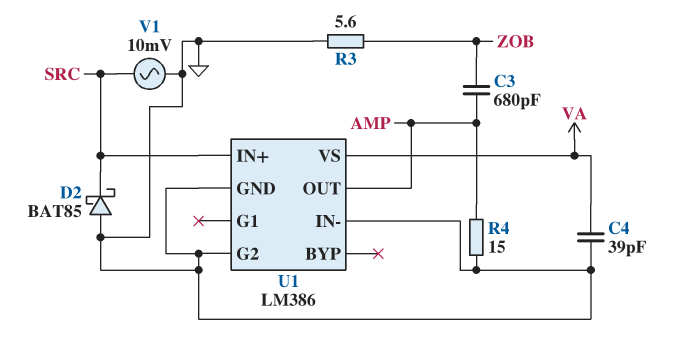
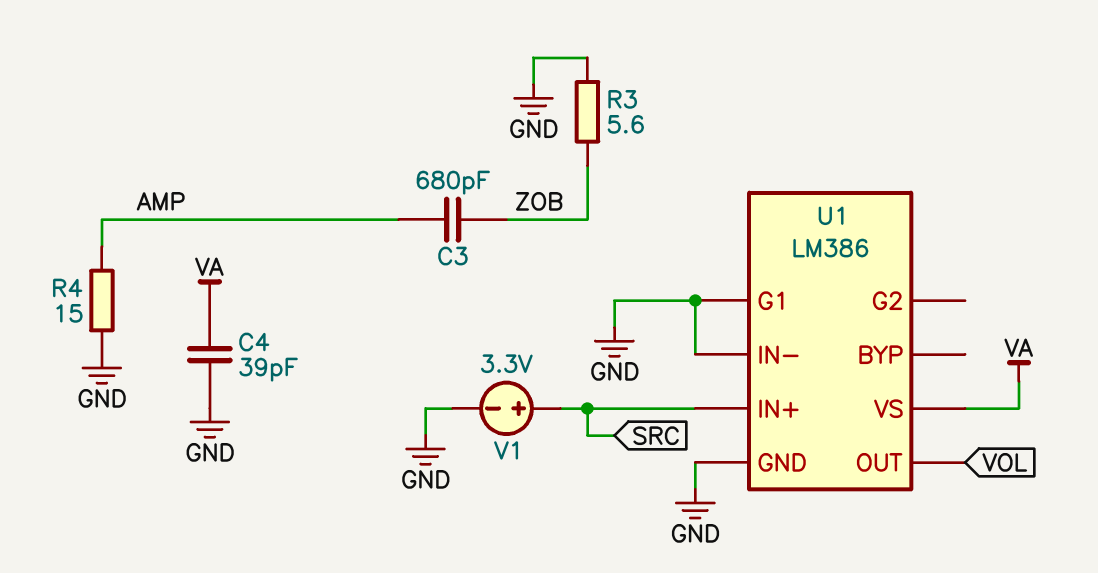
D2: schottky BAT85 (A GND, K SRC) -> none
U1 pin G1: none -> GND
U1 pin G2: GND -> none
U1 pin OUT: AMP -> VOL
V1: AC 10mV (GND, SRC) -> 3.3V (plus SRC, minus GND)

